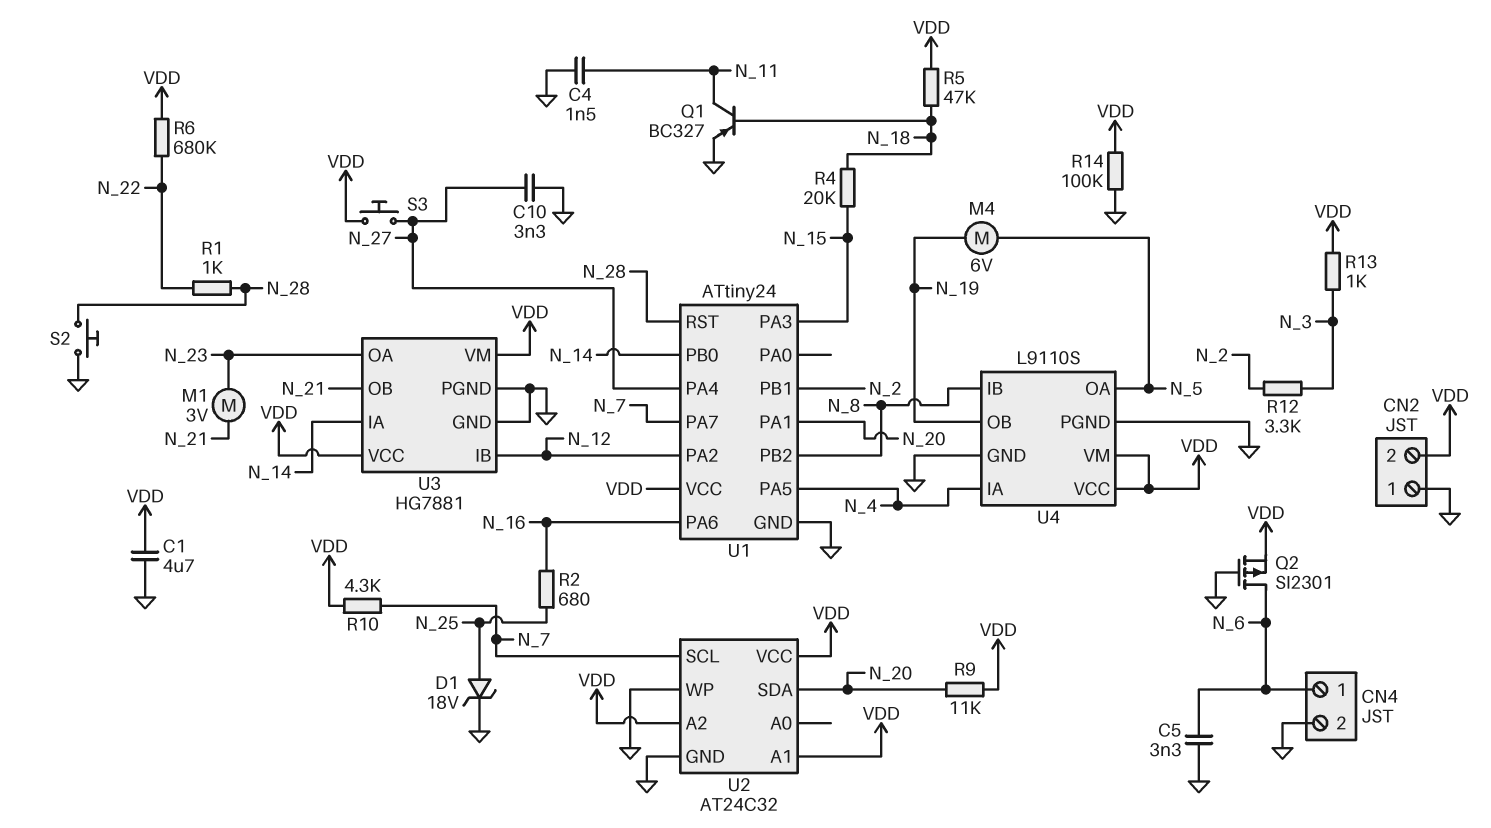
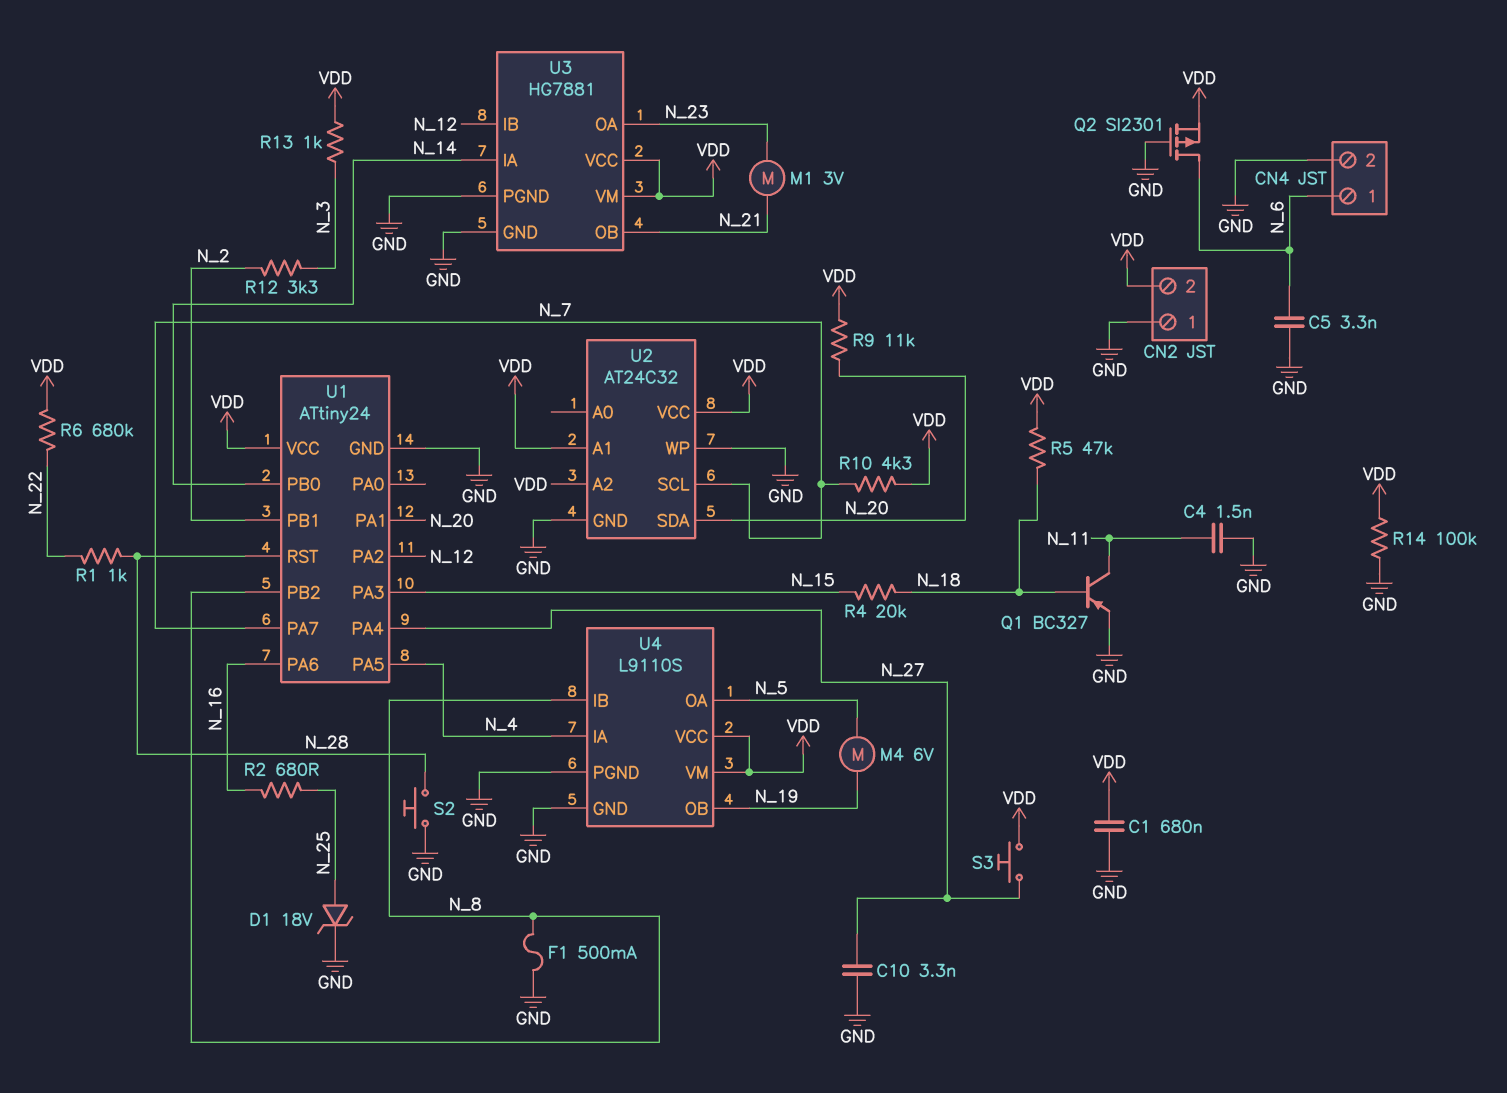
C1: 4.7uF (GND, VDD) -> 680nF (GND, VDD)
F1: none -> 500mA (GND, N_8)

